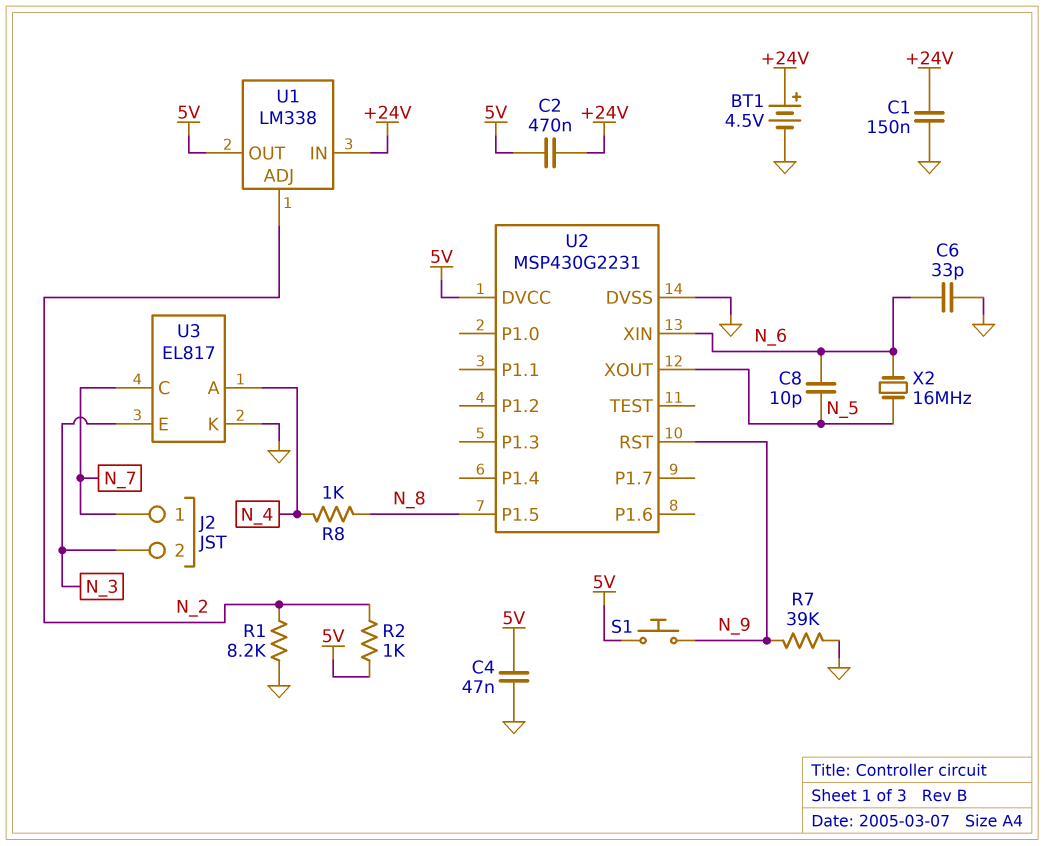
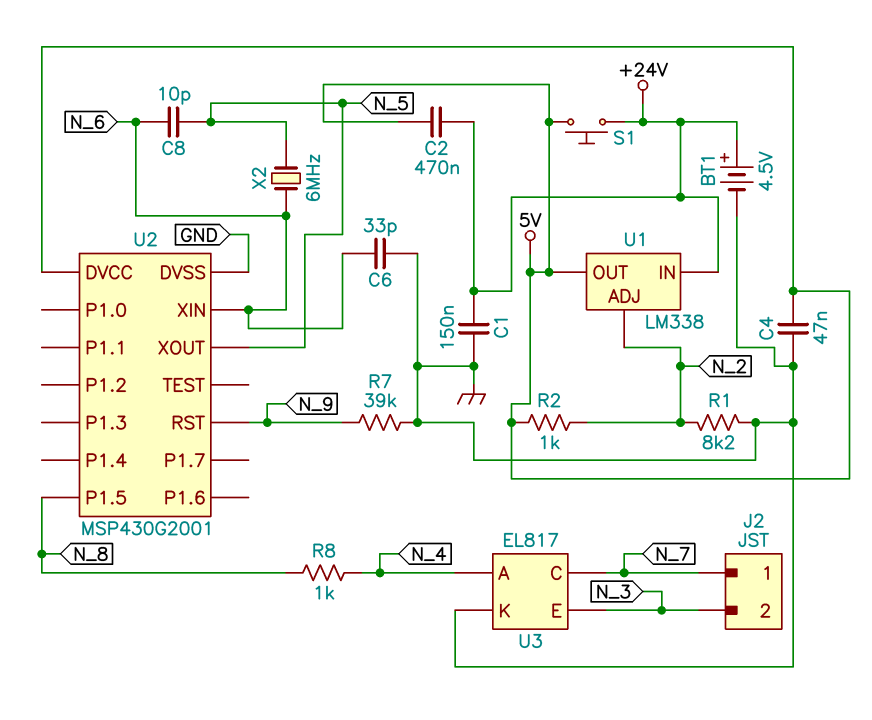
S1: button (5V, N_9) -> button (+24V, 5V)
U2: MSP430G2231 -> MSP430G2001
X2: 16MHz (N_5, N_6) -> 6MHz (N_5, N_6)

